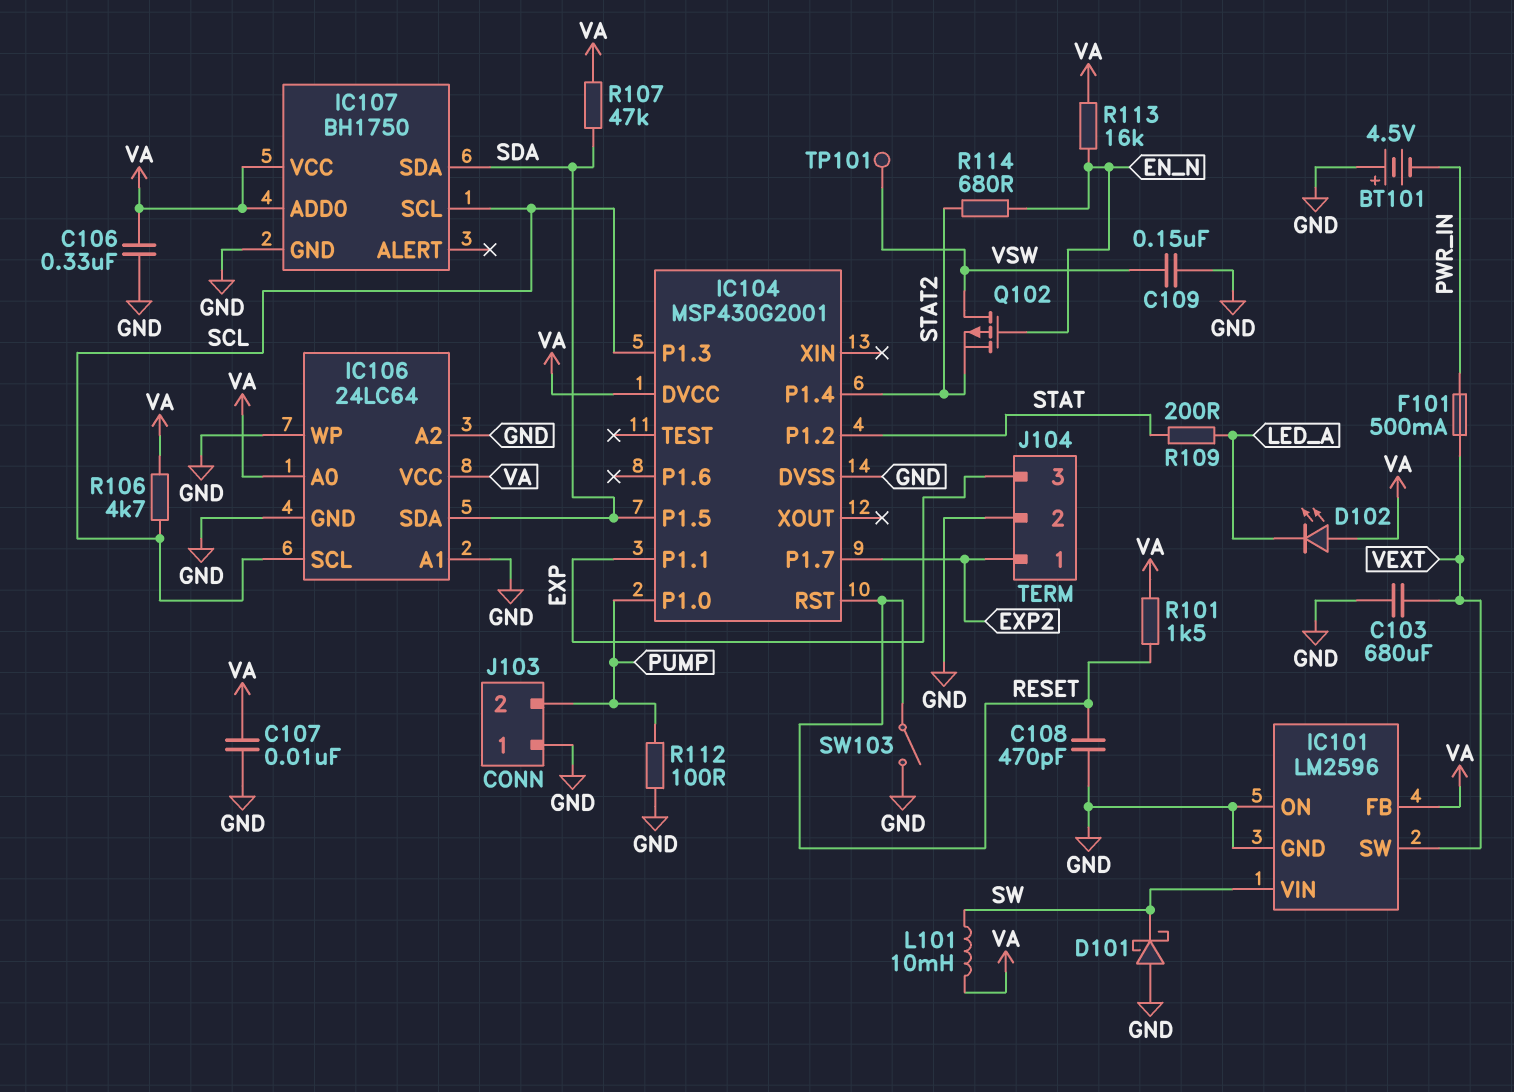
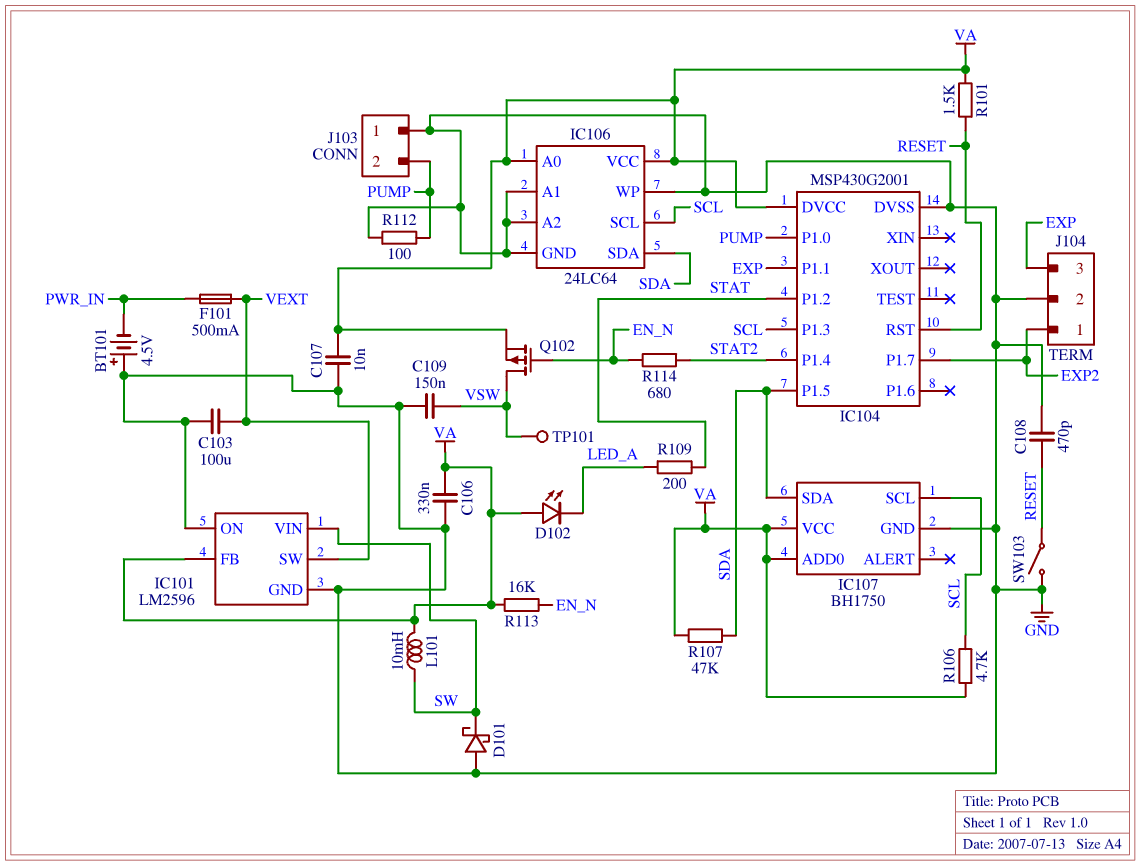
C103: 680uF (GND, VEXT) -> 100uF (GND, VEXT)
Q102: PMOS (G EN_N, D VSW, S STAT2) -> PMOS (G EN_N, D VSW, S VA)

